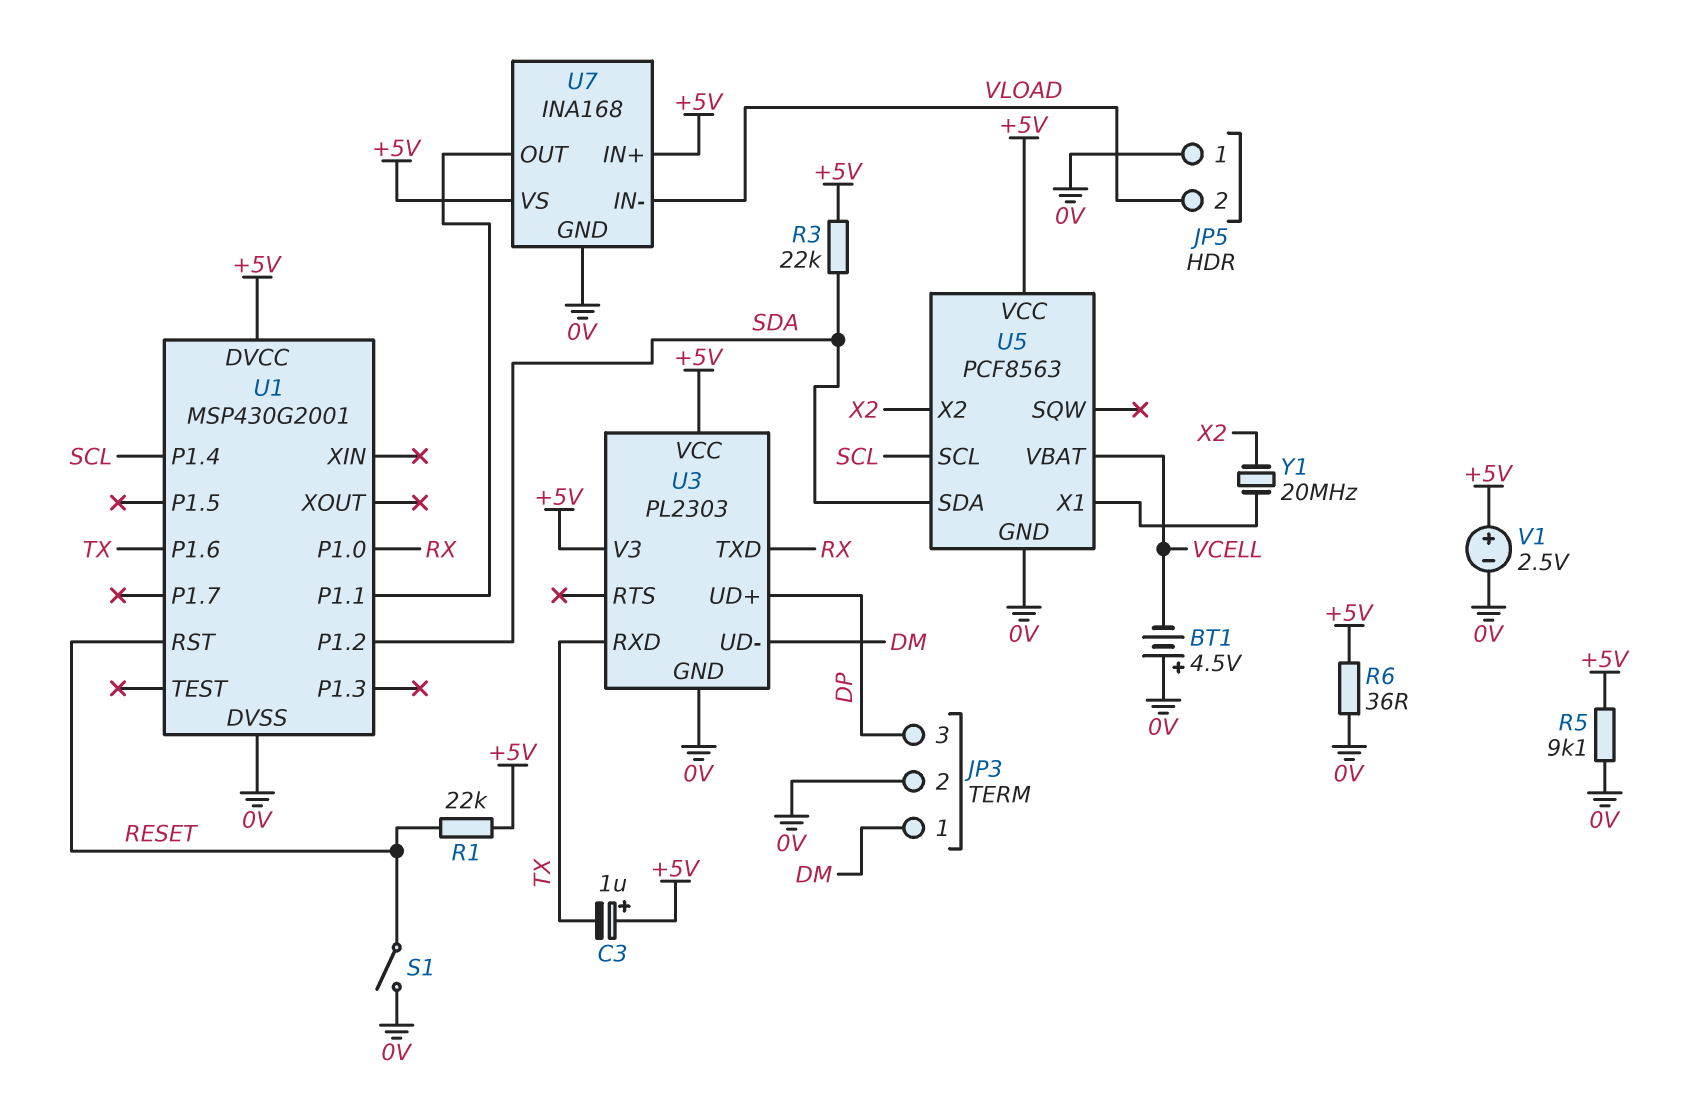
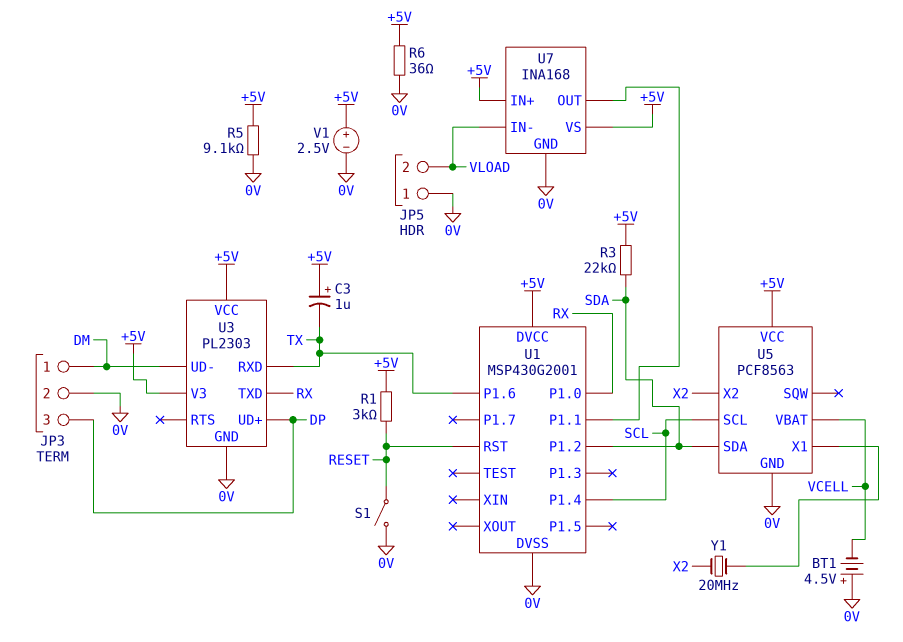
R1: 22k (+5V, RESET) -> 3k (+5V, RESET)

